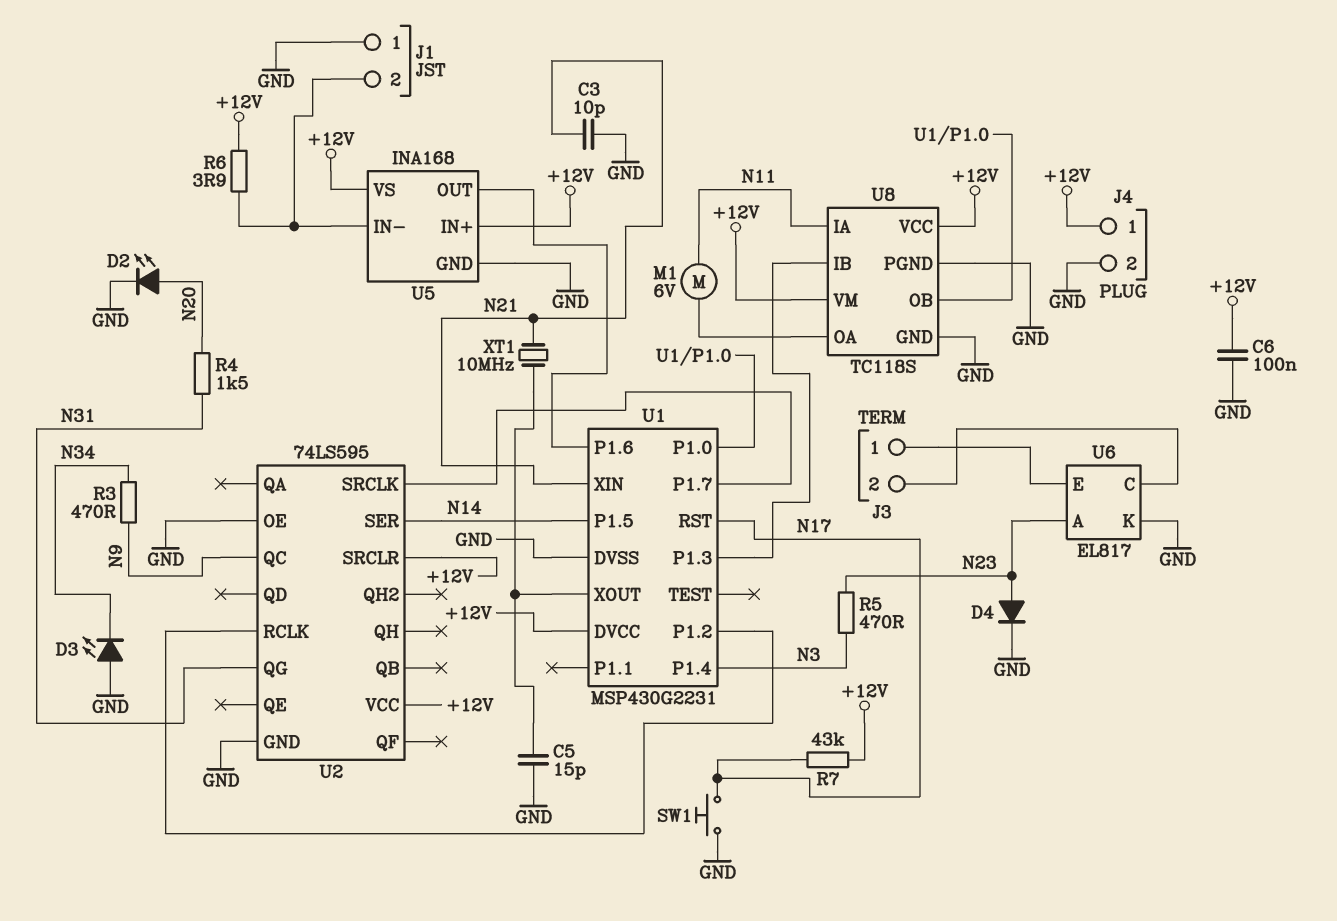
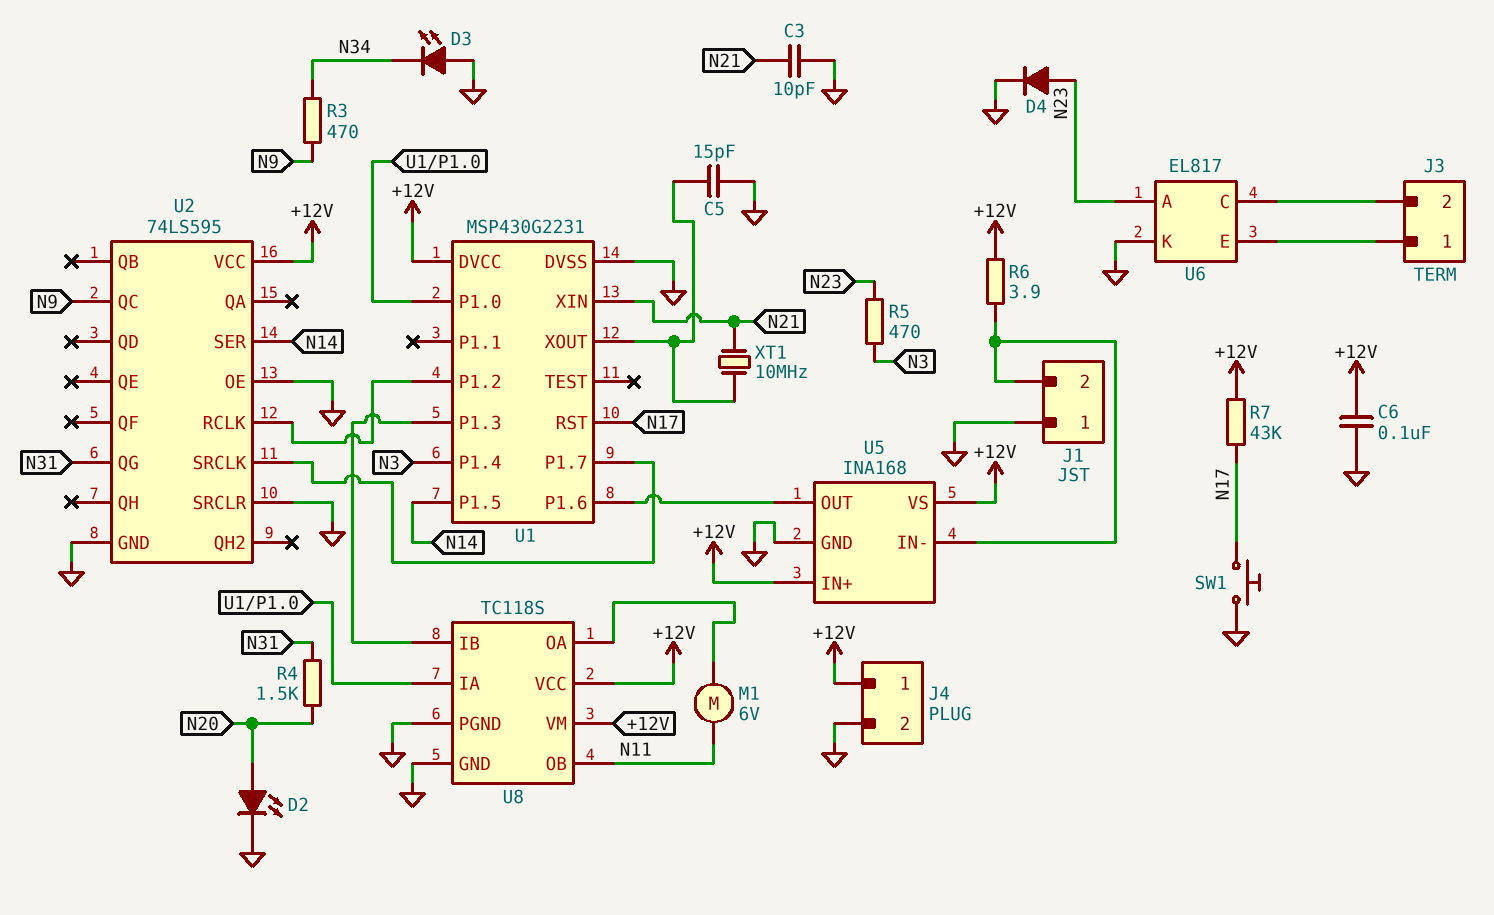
U2 pin SRCLR: +12V -> GND
U8 pin IA: N11 -> U1/P1.0
U8 pin OB: U1/P1.0 -> N11

